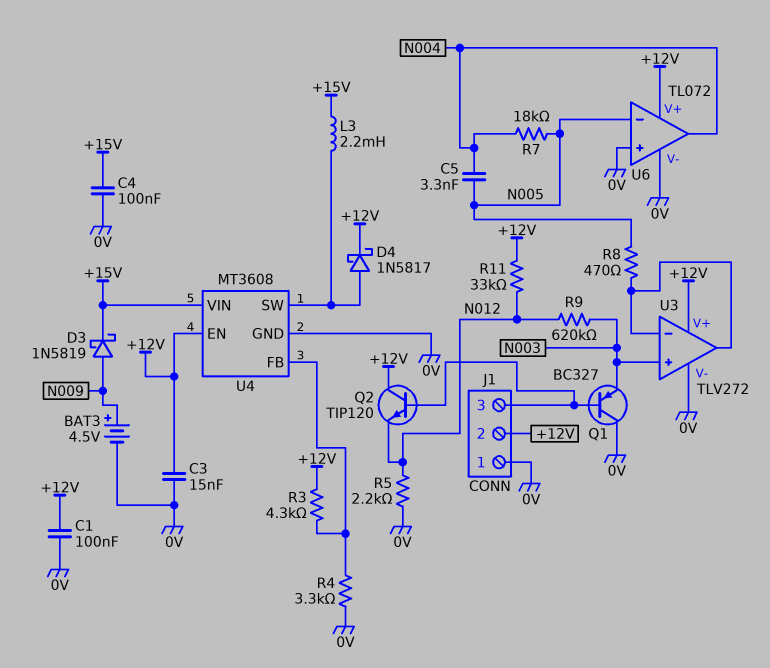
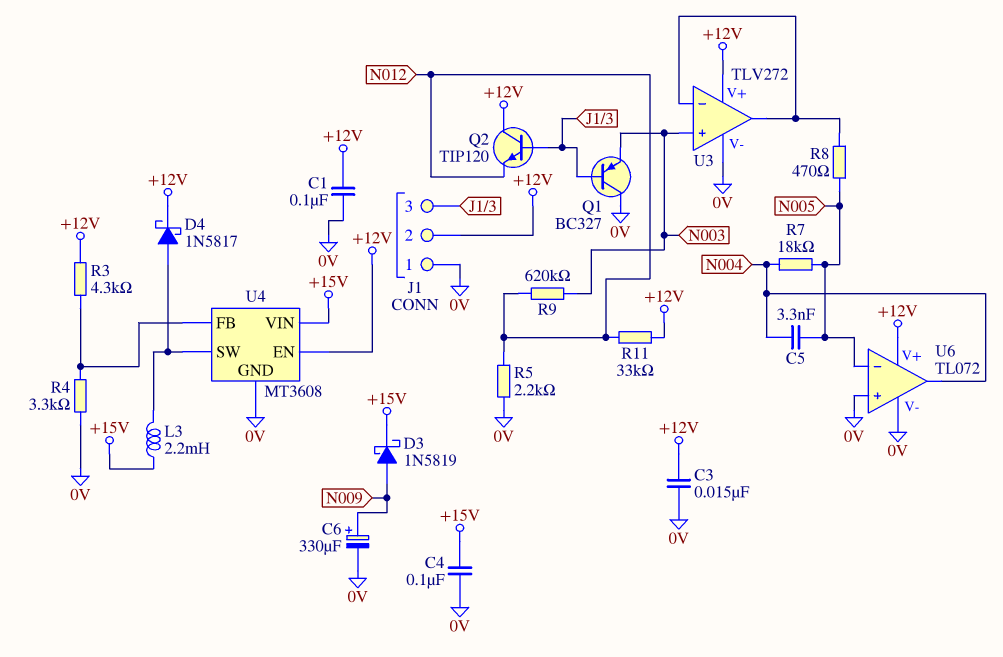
BAT3: 4.5V (plus N009, minus 0V) -> none
C6: none -> 330uF (plus N009, minus 0V)

